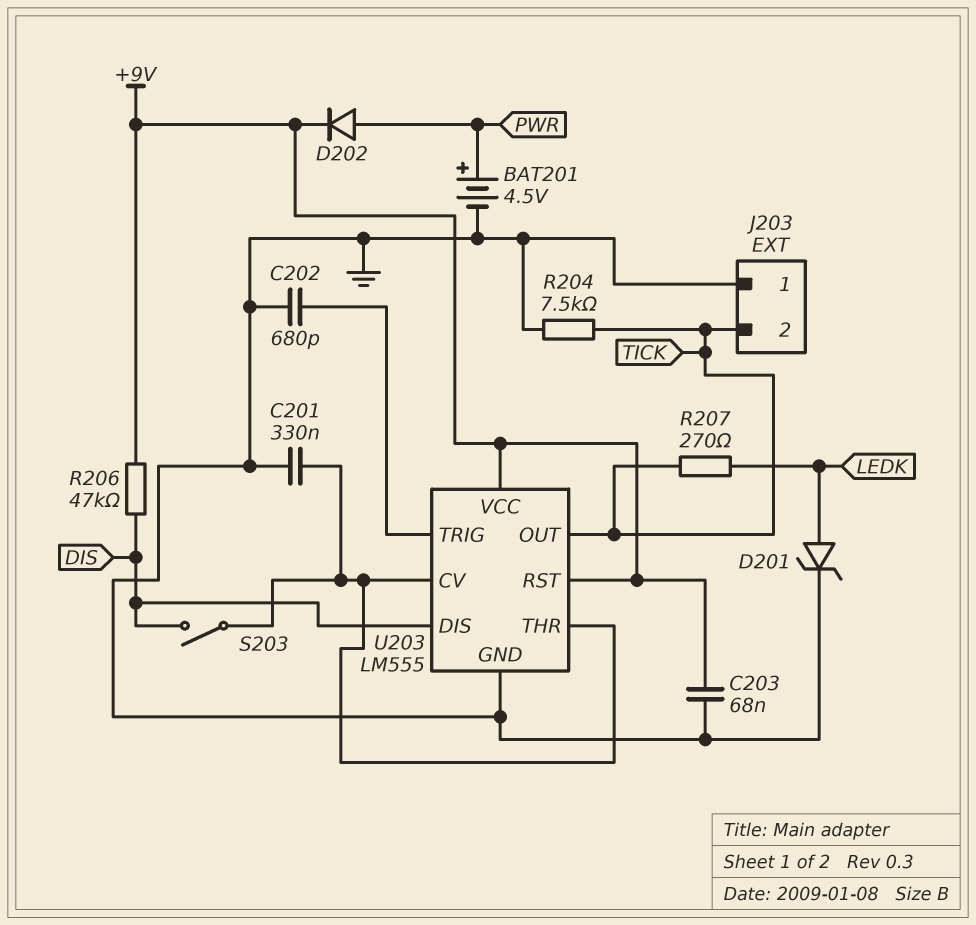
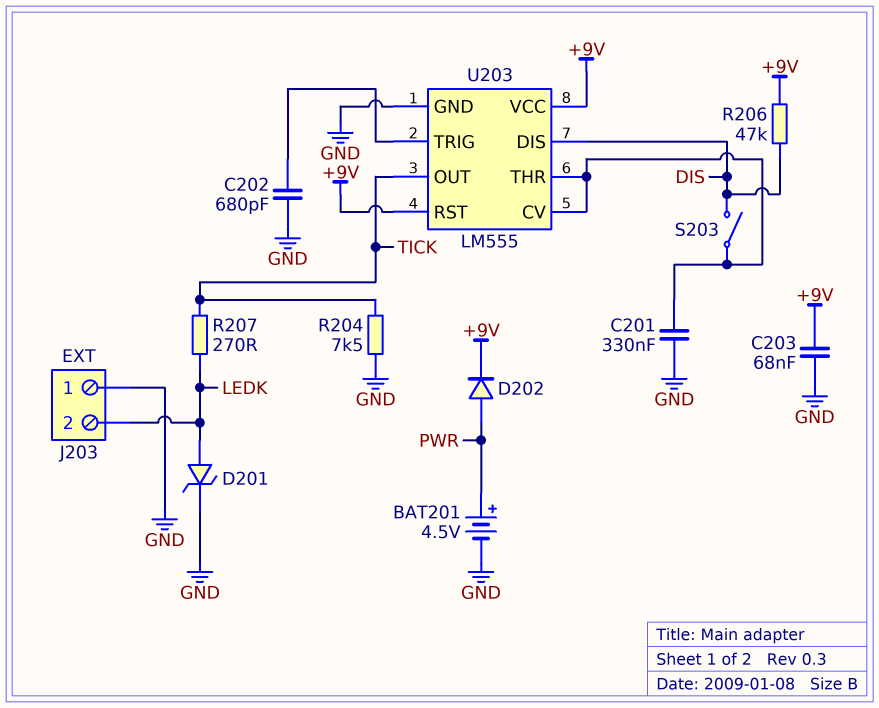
J203 pin 2: TICK -> LEDK

